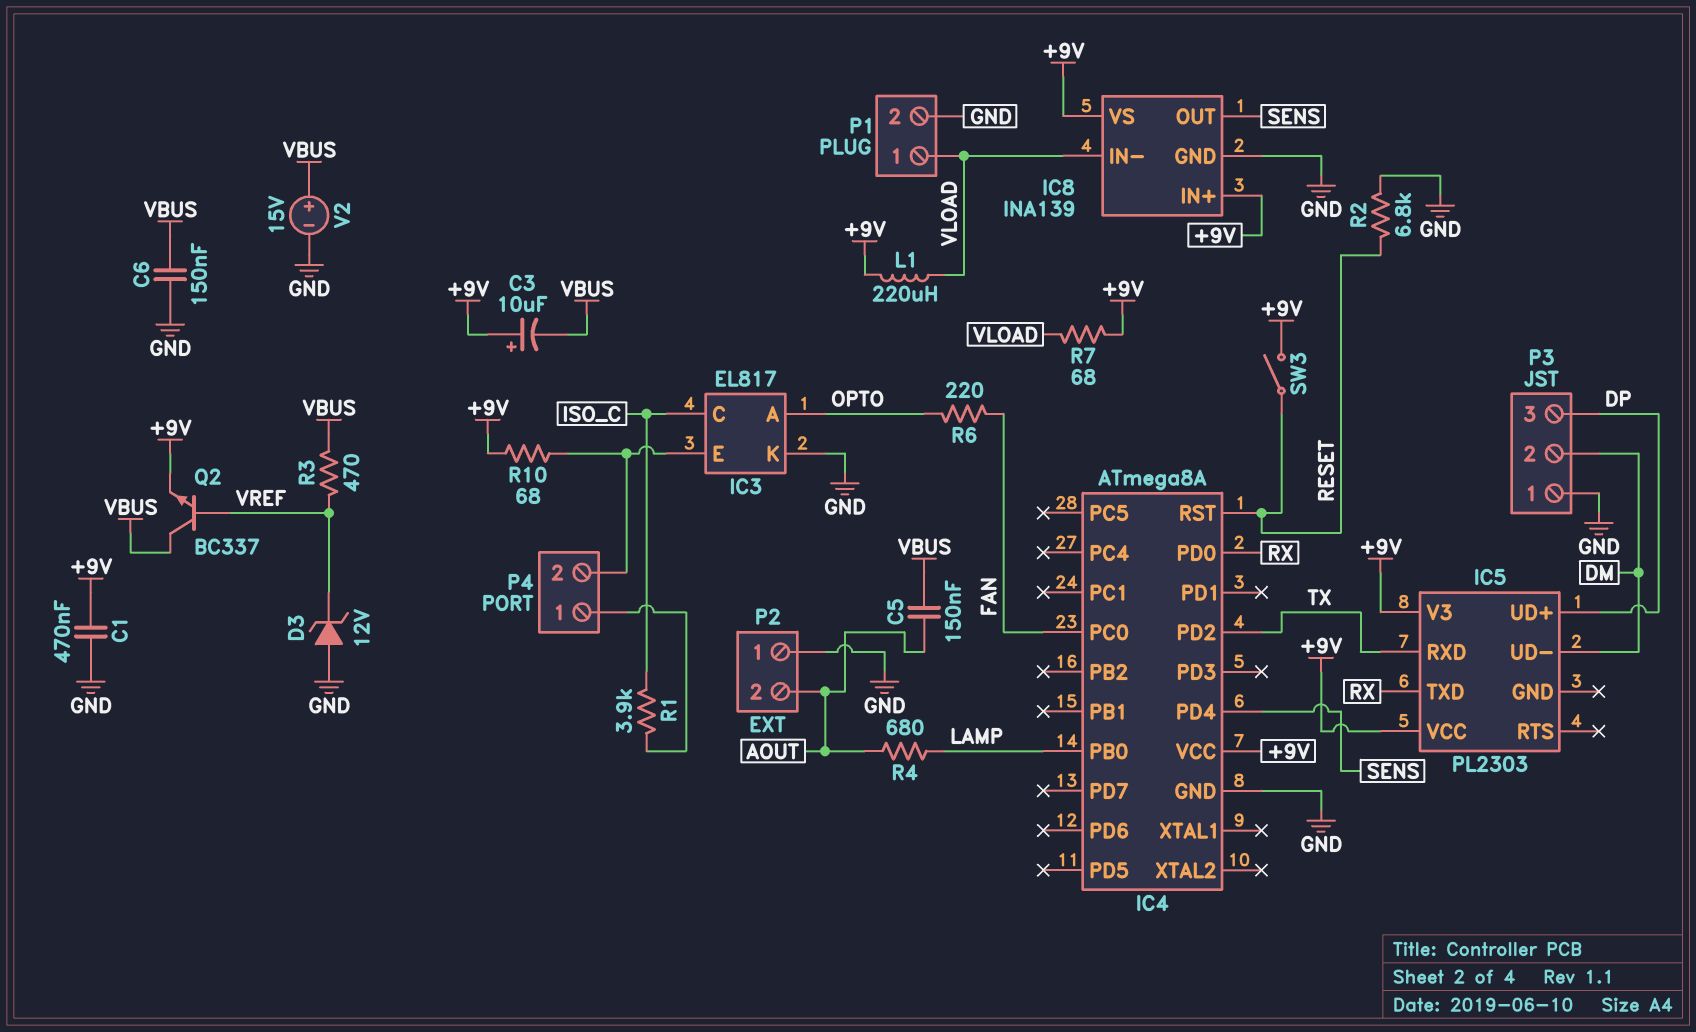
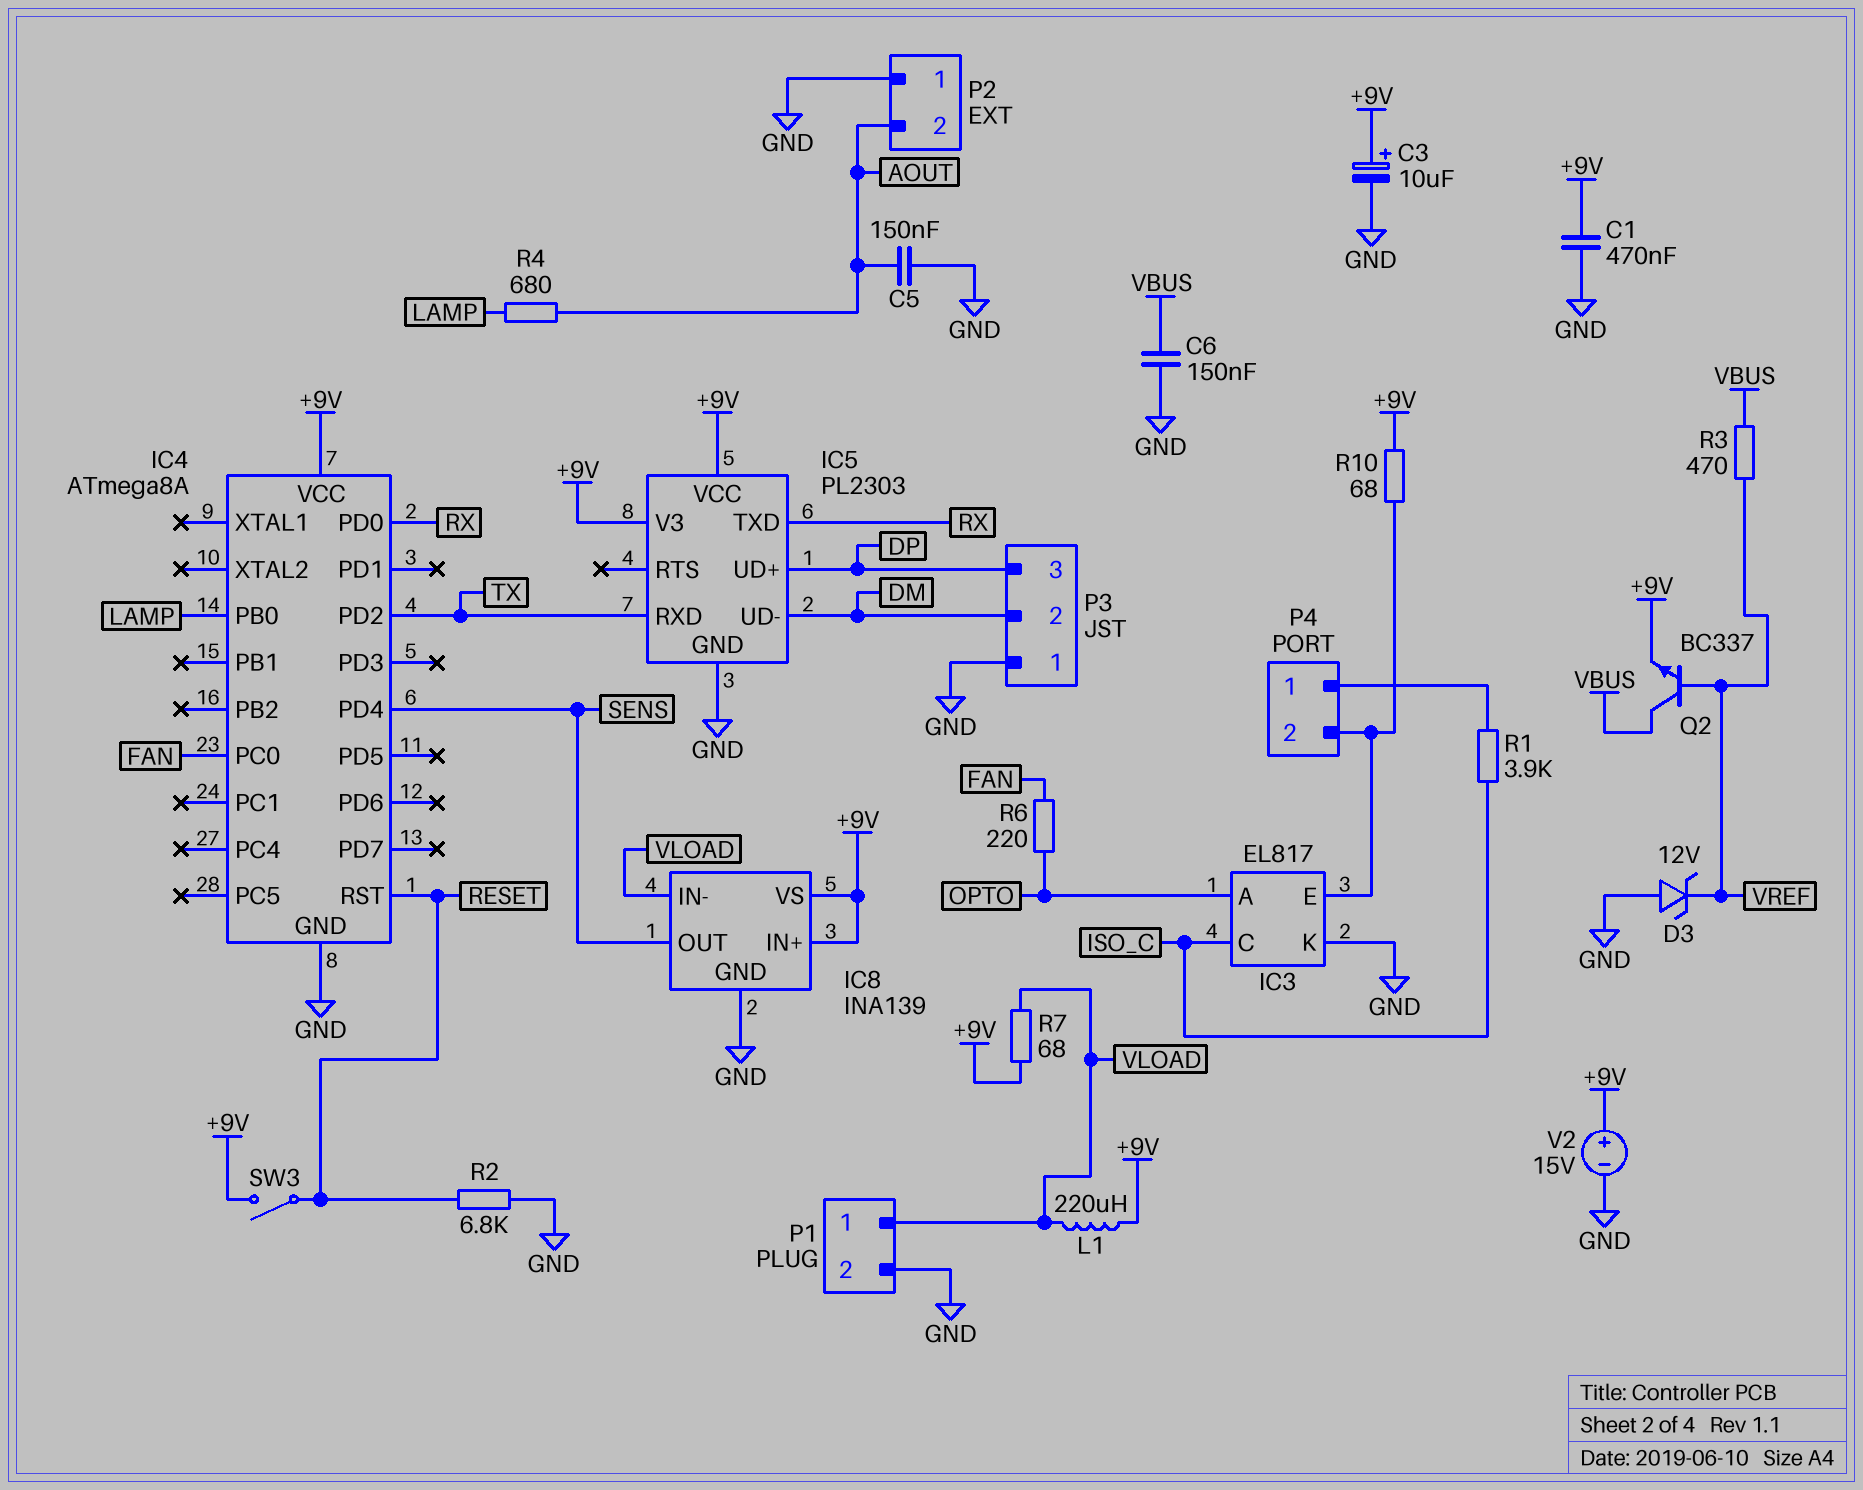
C3: 10uF (plus +9V, minus VBUS) -> 10uF (plus +9V, minus GND)
C5: 150nF (AOUT, VBUS) -> 150nF (AOUT, GND)
IC5 pin GND: none -> GND
V2: 15V (plus VBUS, minus GND) -> 15V (plus +9V, minus GND)

